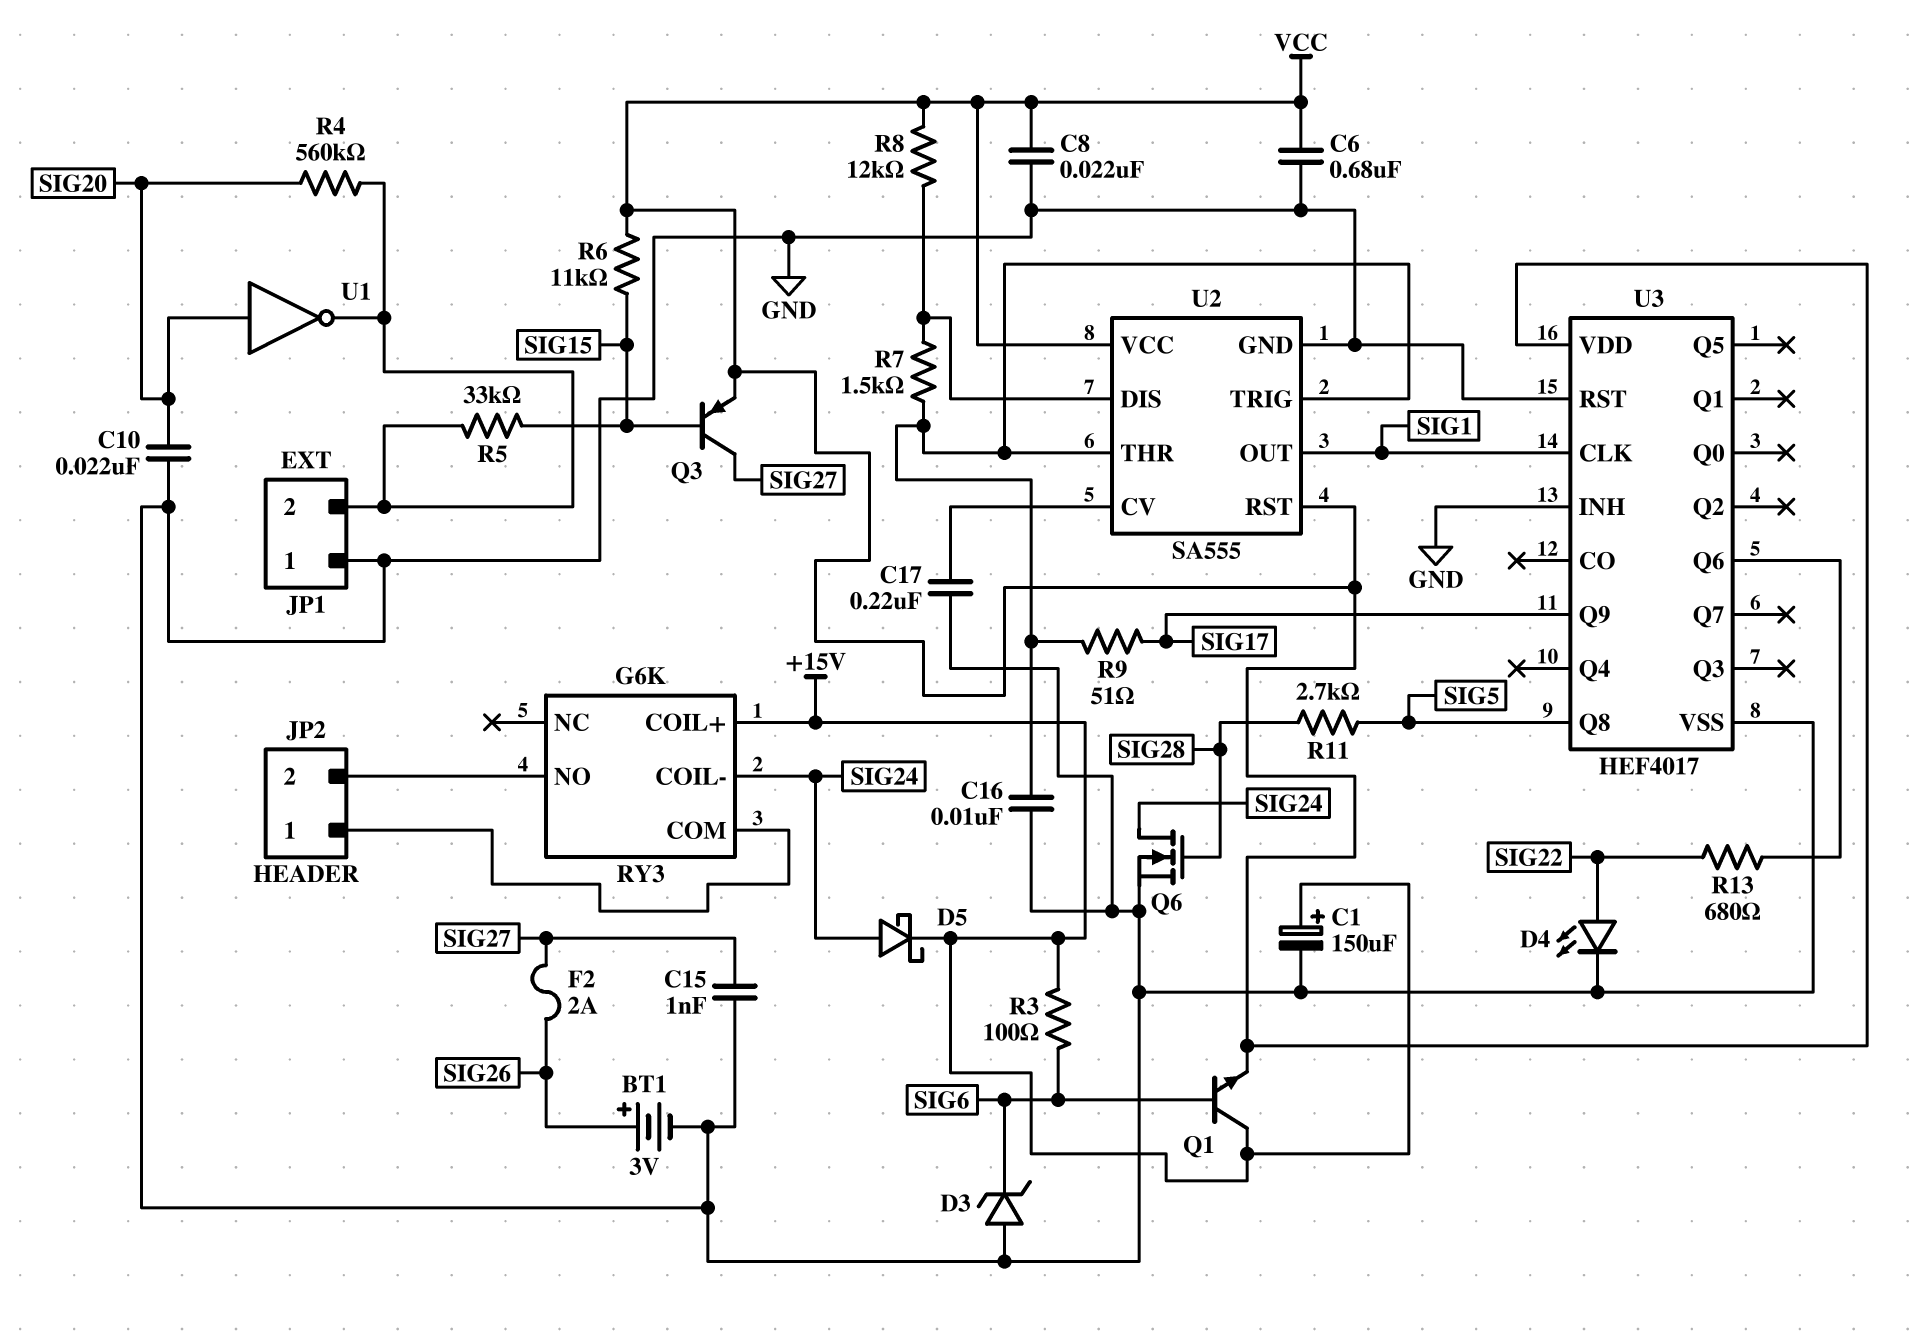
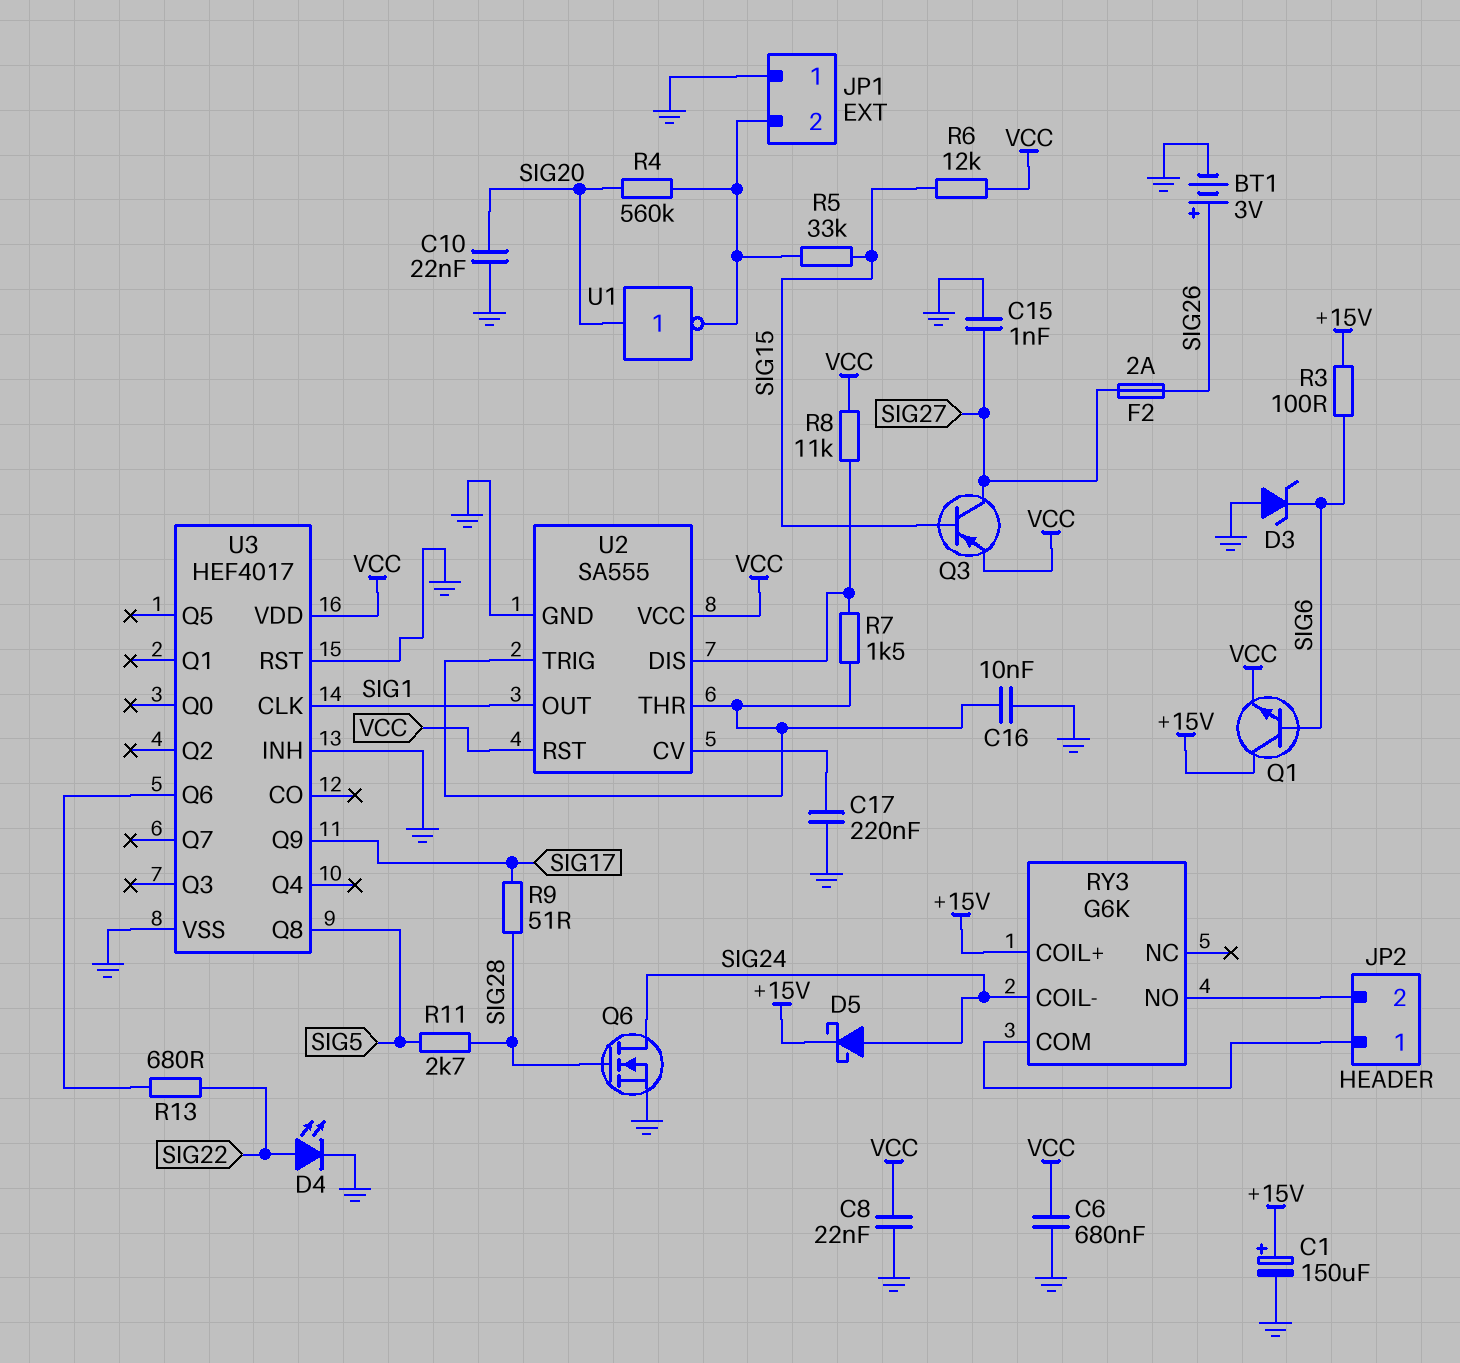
R6: 11k (SIG15, VCC) -> 12k (SIG15, VCC)
R8: 12k (U2/DIS, VCC) -> 11k (U2/DIS, VCC)
R9: 51 (SIG17, U2/THR) -> 51 (SIG17, SIG28)

